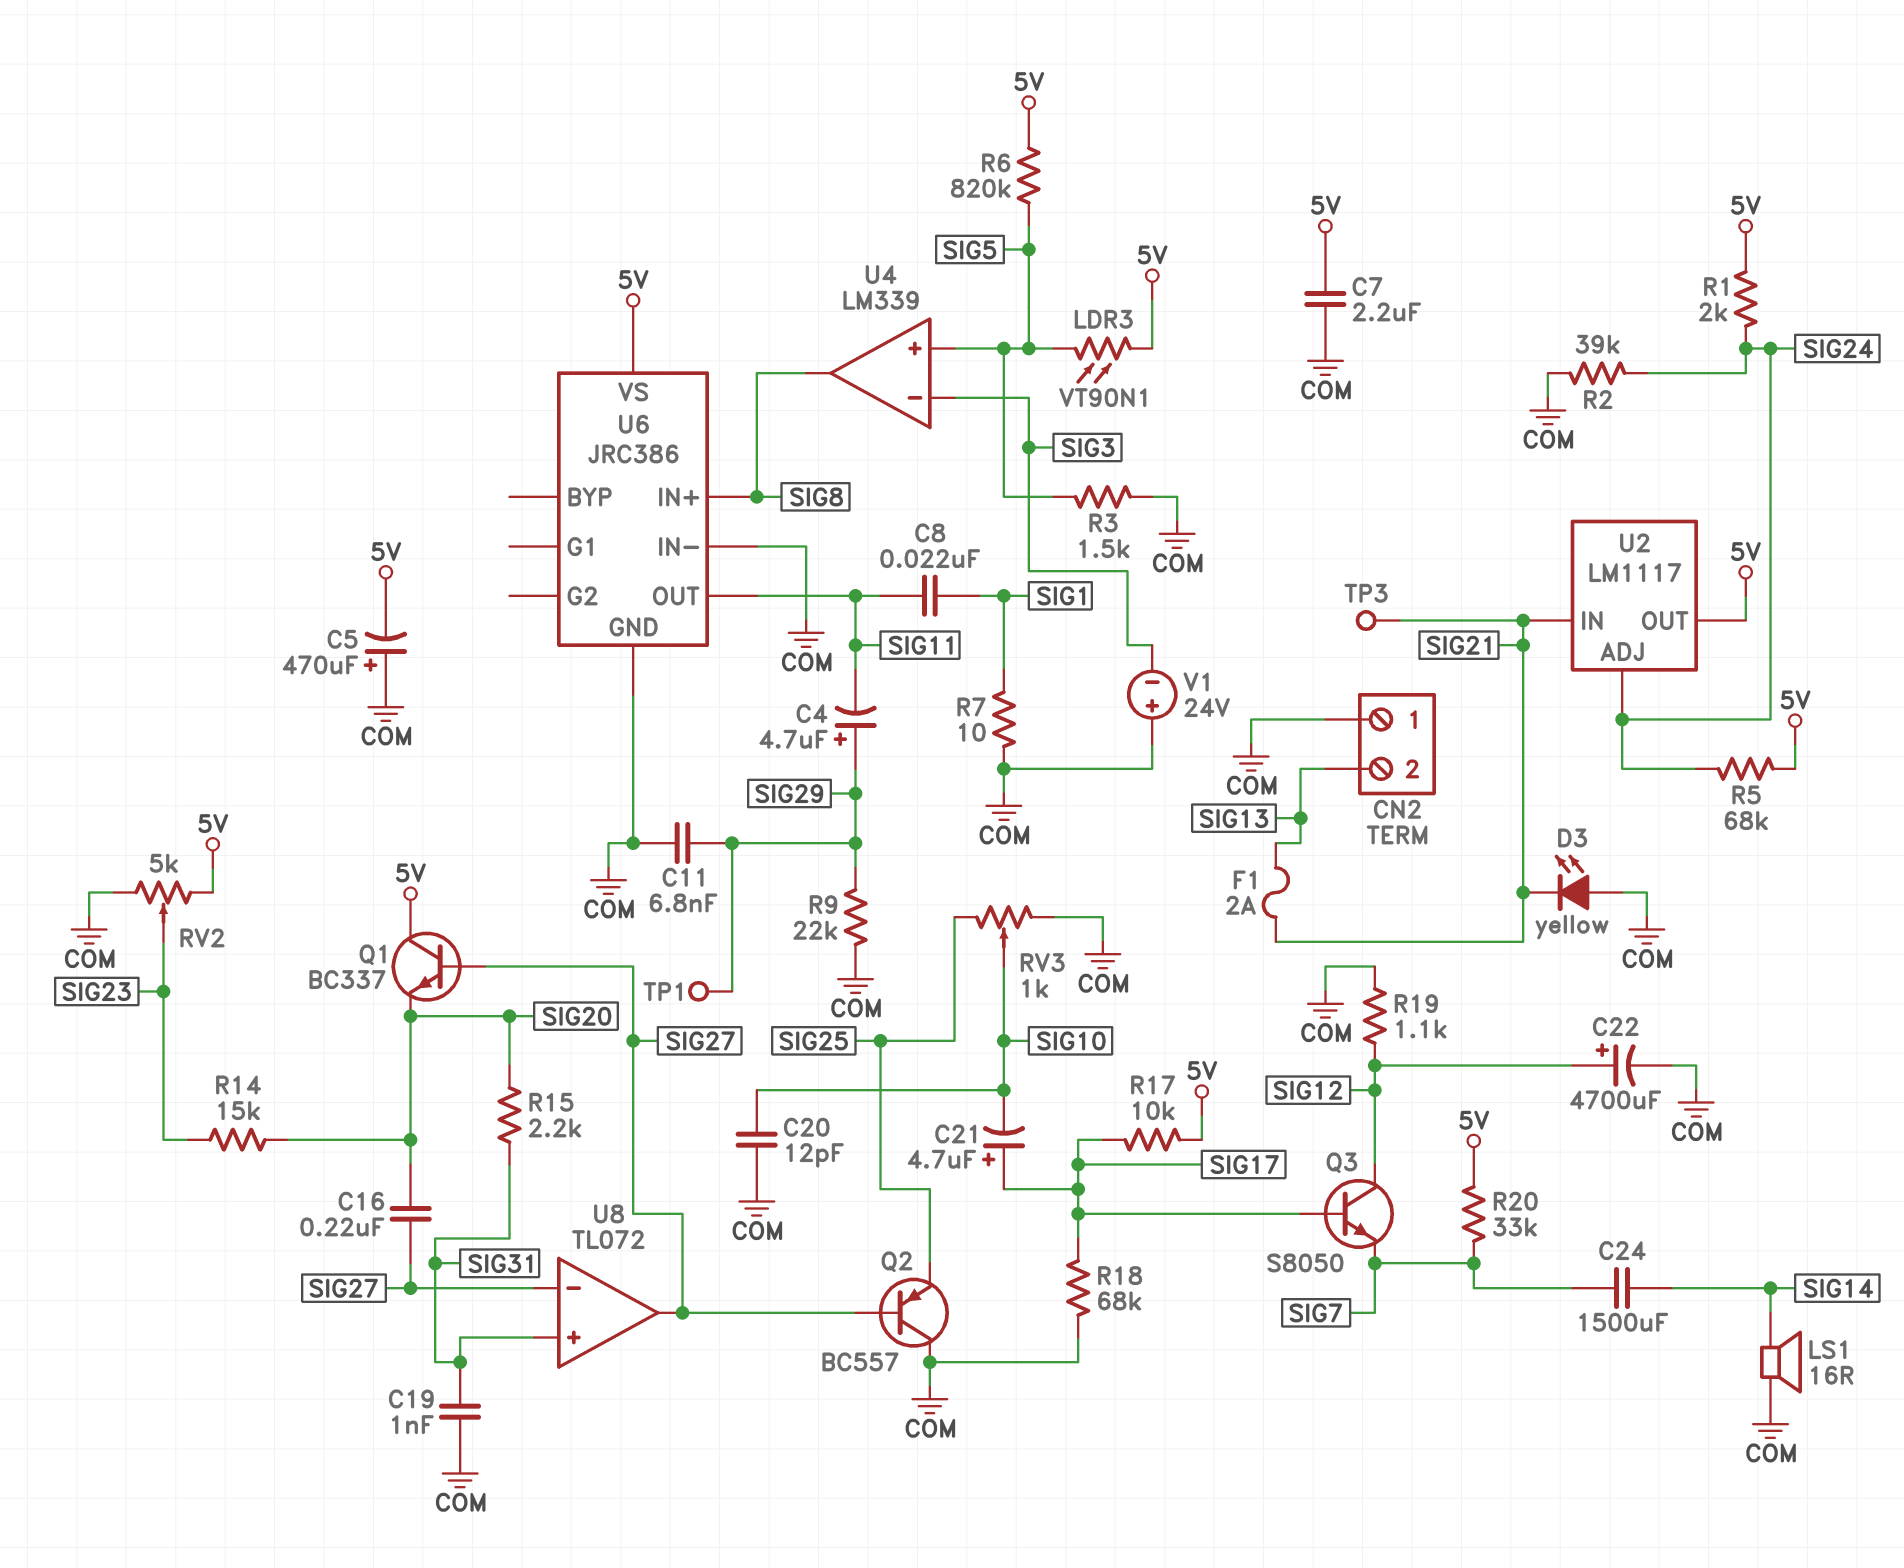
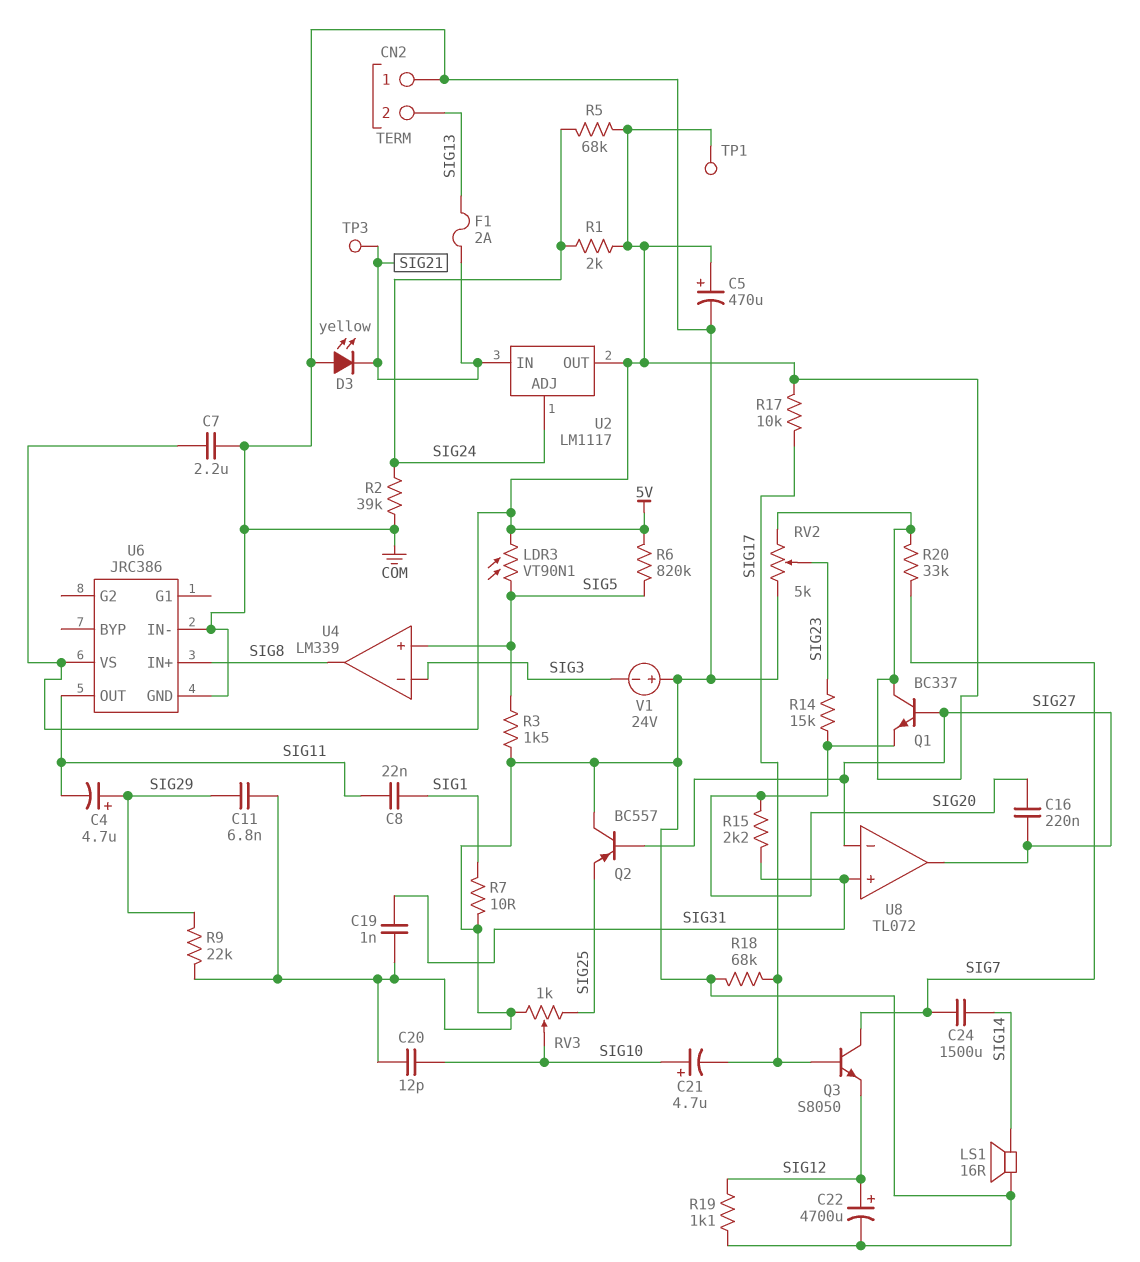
C5: 470uF (plus COM, minus 5V) -> 470uF (plus 5V, minus COM)
C21: 4.7uF (plus SIG17, minus SIG10) -> 4.7uF (plus SIG10, minus SIG17)
Q3: NPN S8050 (B SIG17, C SIG12, E SIG7) -> NPN S8050 (B SIG17, C SIG7, E SIG12)
TP1: test point (SIG29) -> test point (5V)

